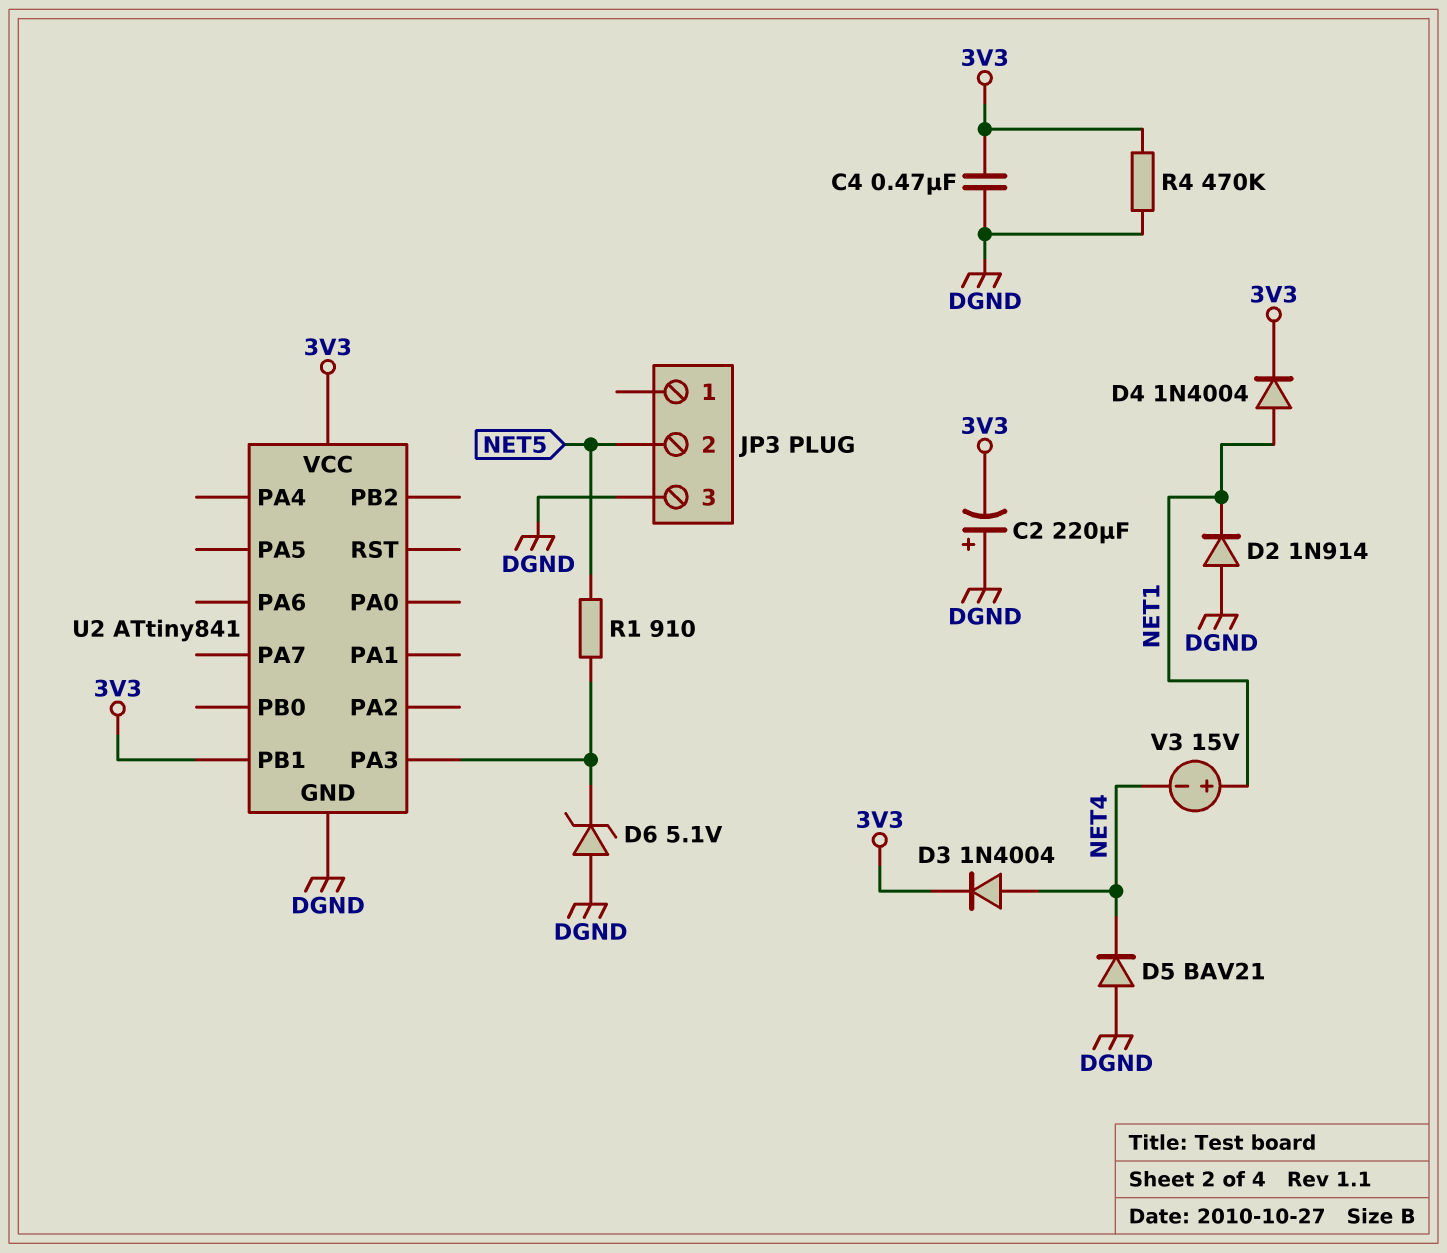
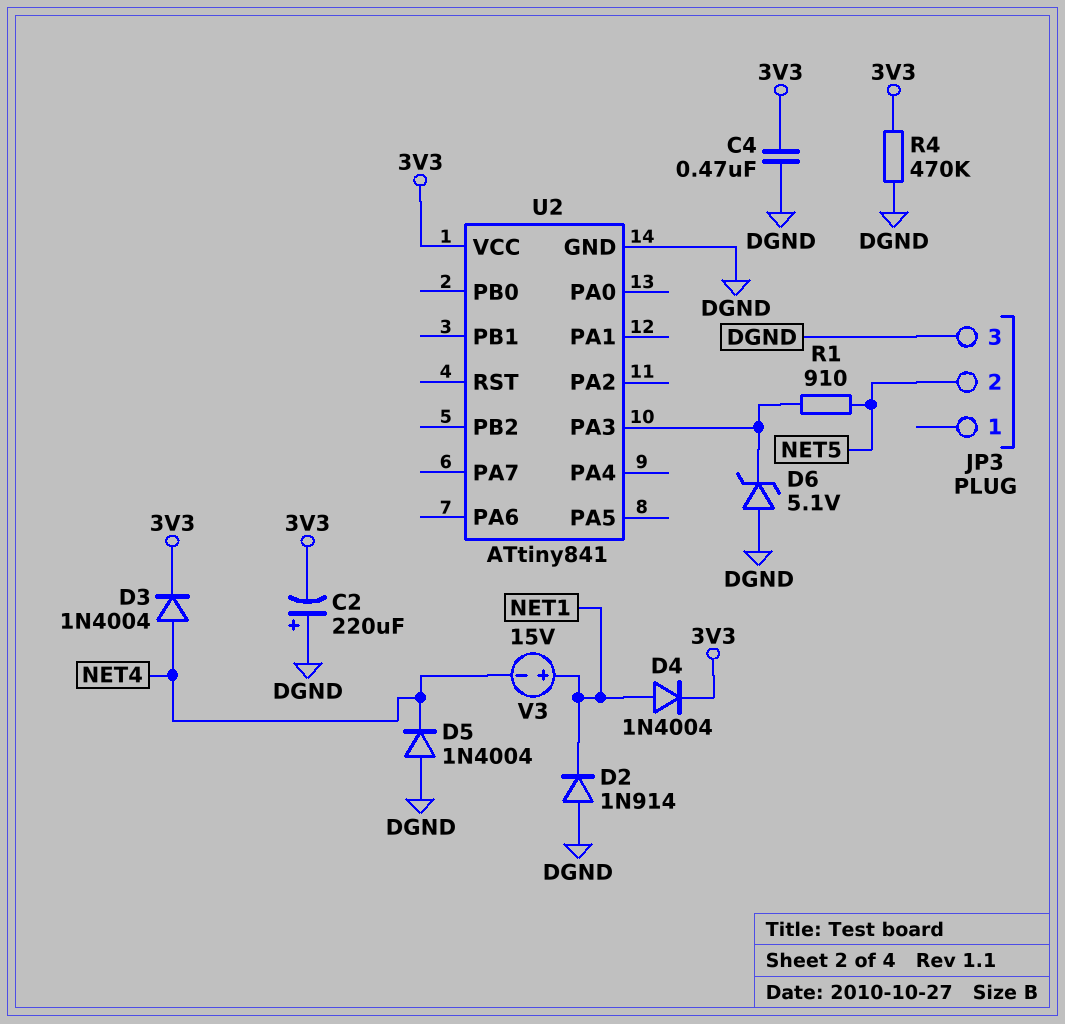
D5: diode BAV21 (A DGND, K NET4) -> diode 1N4004 (A DGND, K NET4)
U2 pin PB1: 3V3 -> none

